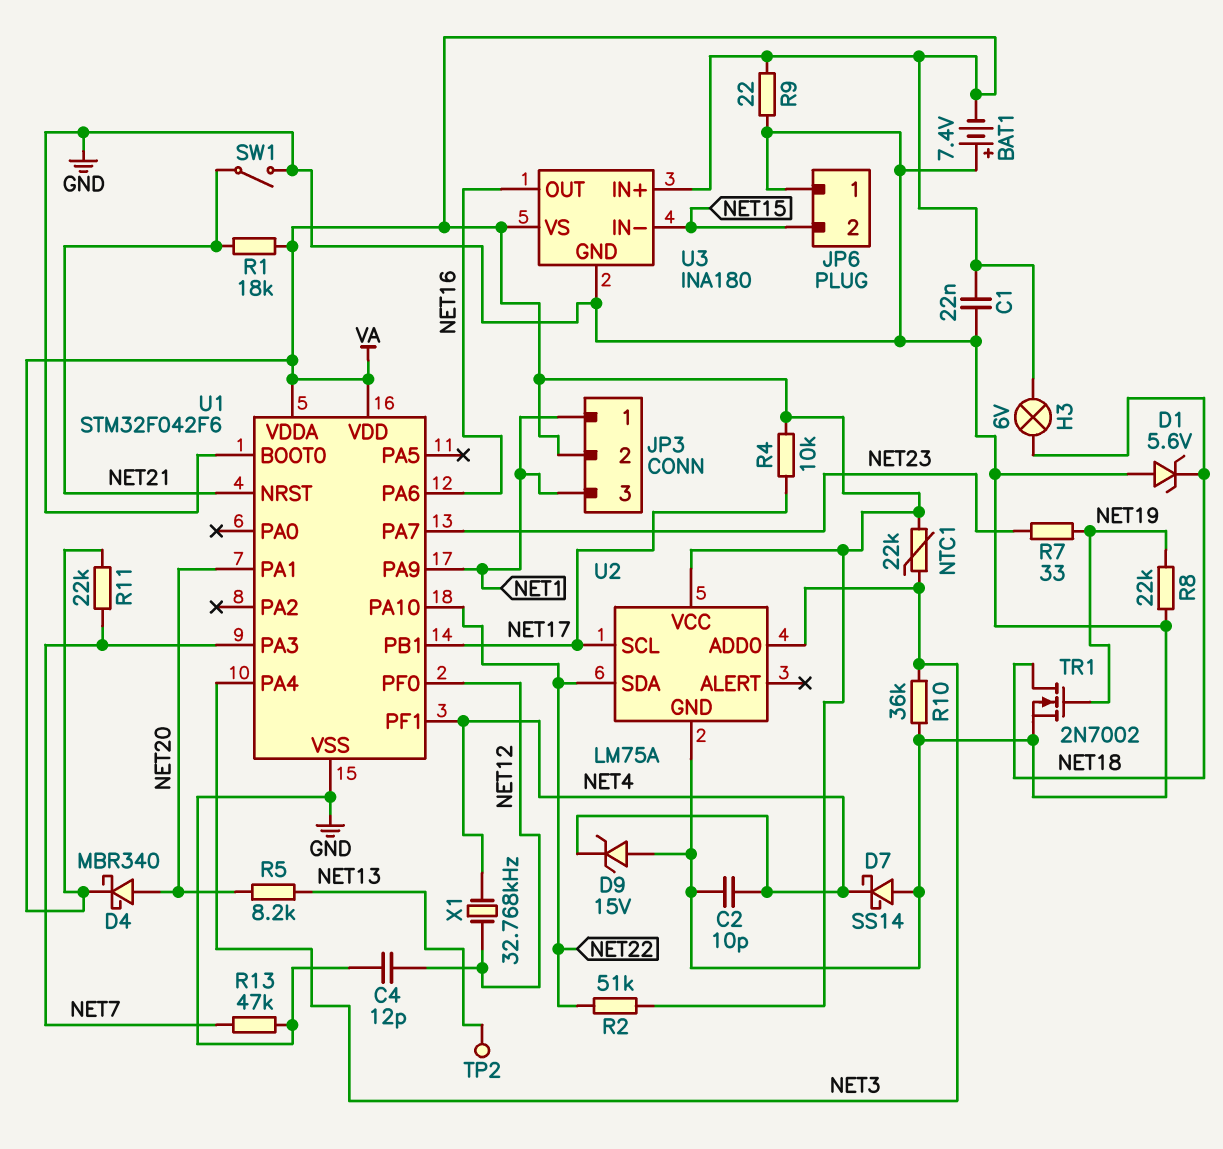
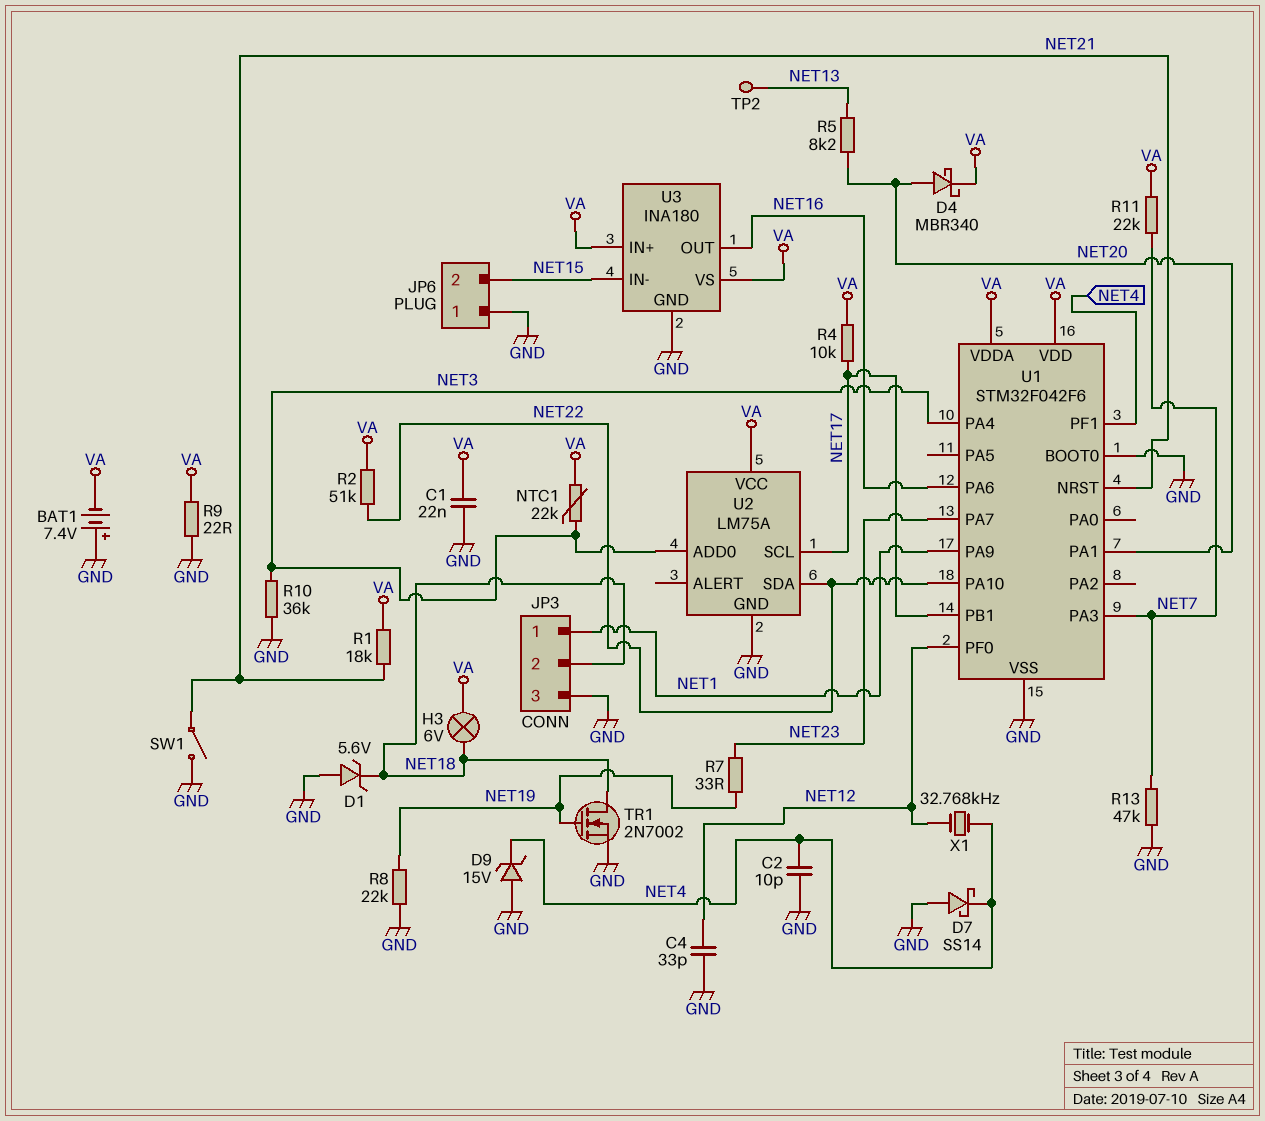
C4: 12pF (GND, NET12) -> 33pF (GND, NET12)
JP3 pin 2: VA -> NET18
JP3 pin 3: NET1 -> GND

